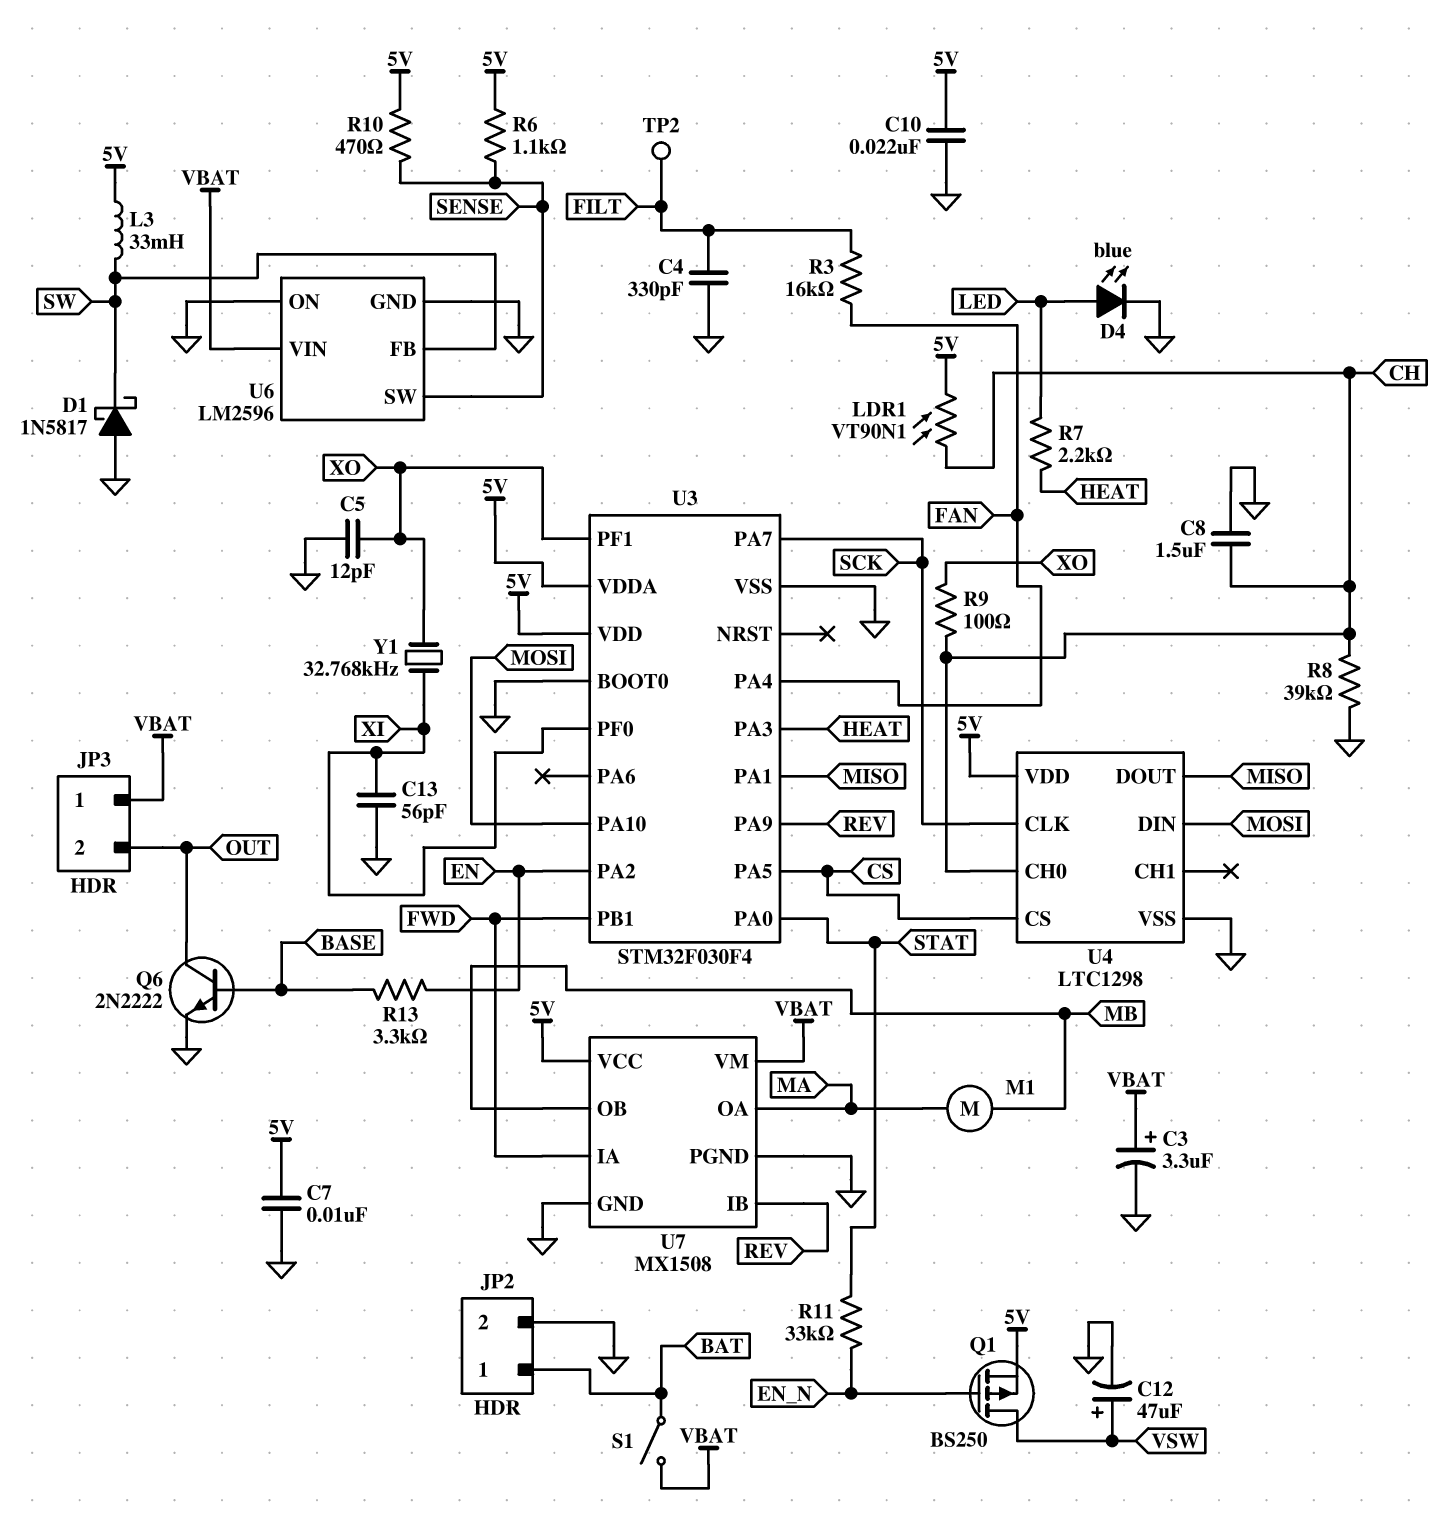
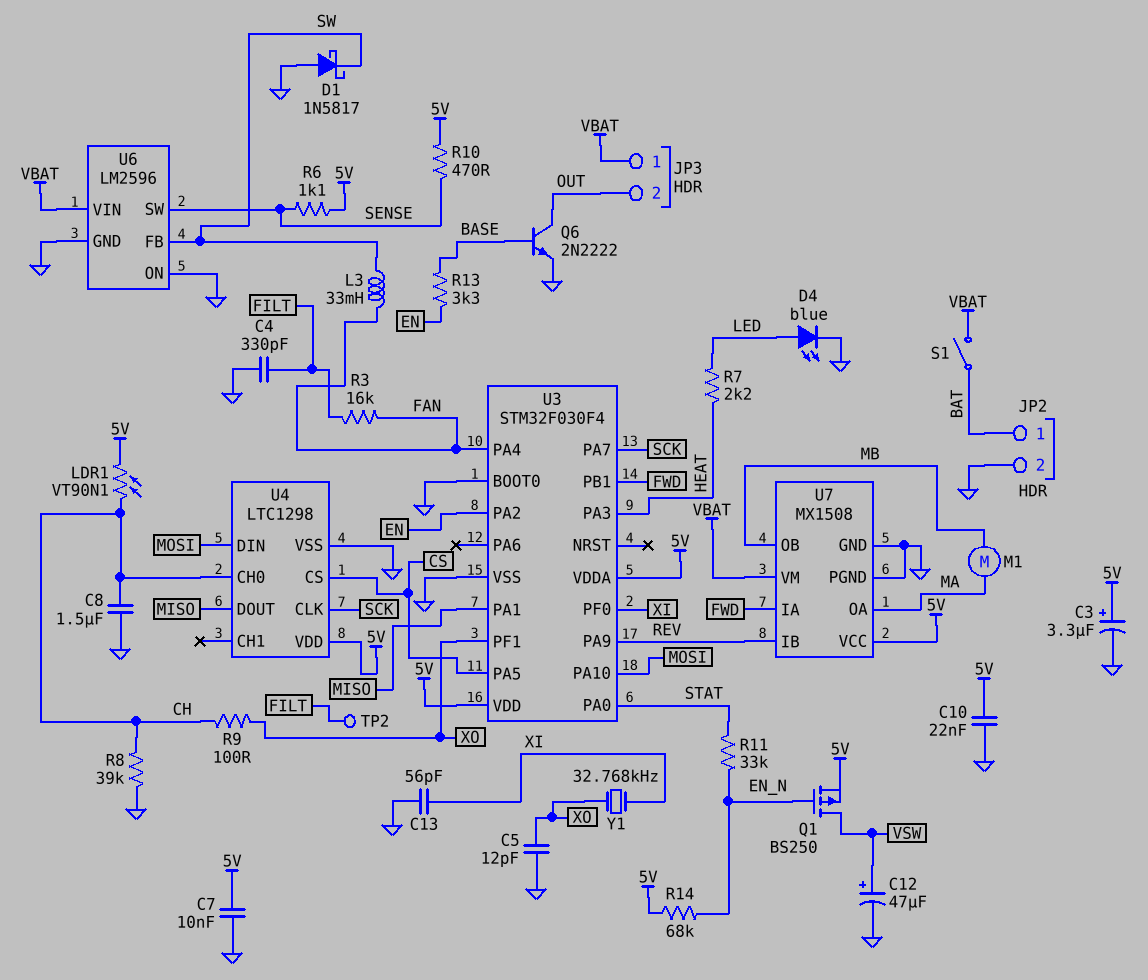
C3: 3.3uF (plus VBAT, minus GND) -> 3.3uF (plus 5V, minus GND)
L3: 33mH (5V, SW) -> 33mH (FAN, SW)
R14: none -> 68k (5V, EN_N)

